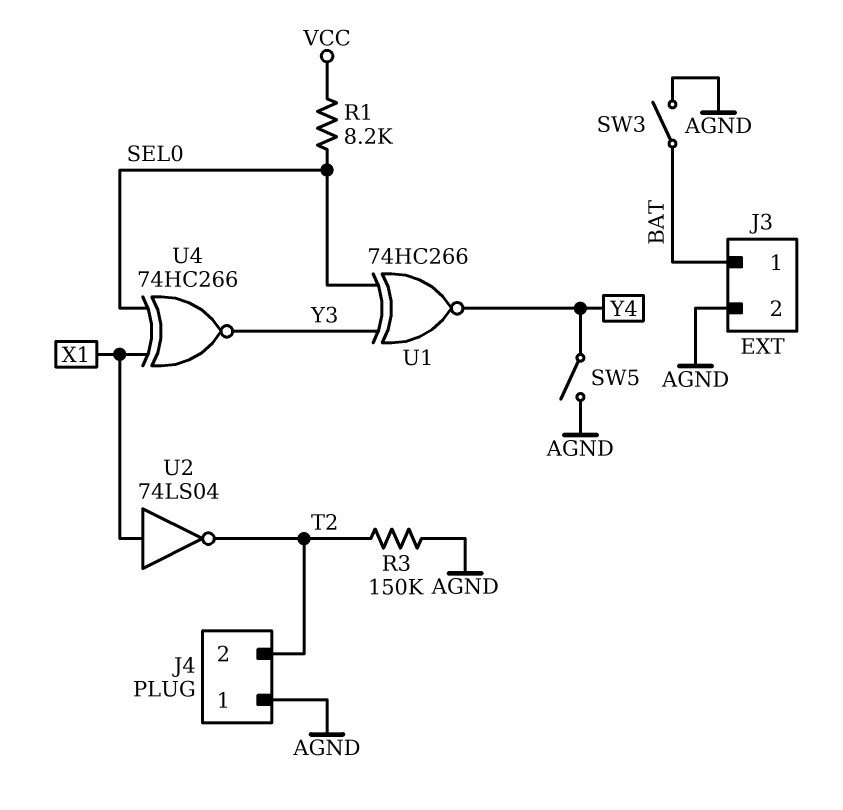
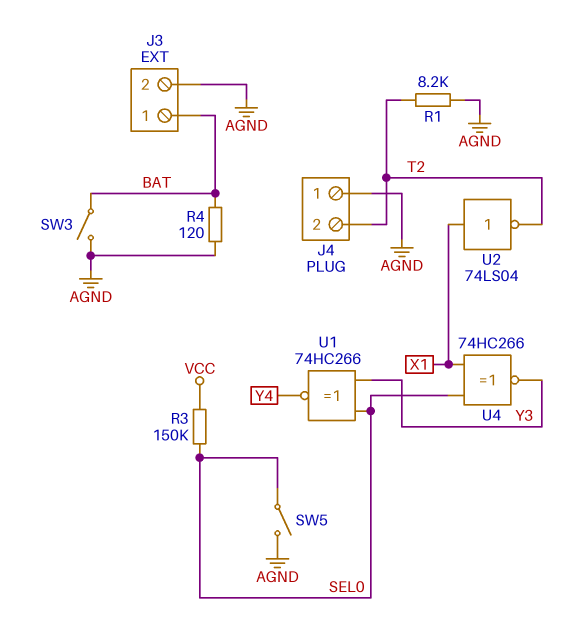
R1: 8.2k (SEL0, VCC) -> 8.2k (AGND, T2)
R3: 150k (AGND, T2) -> 150k (SEL0, VCC)
R4: none -> 120 (AGND, BAT)
SW5: switch (AGND, Y4) -> switch (AGND, SEL0)

